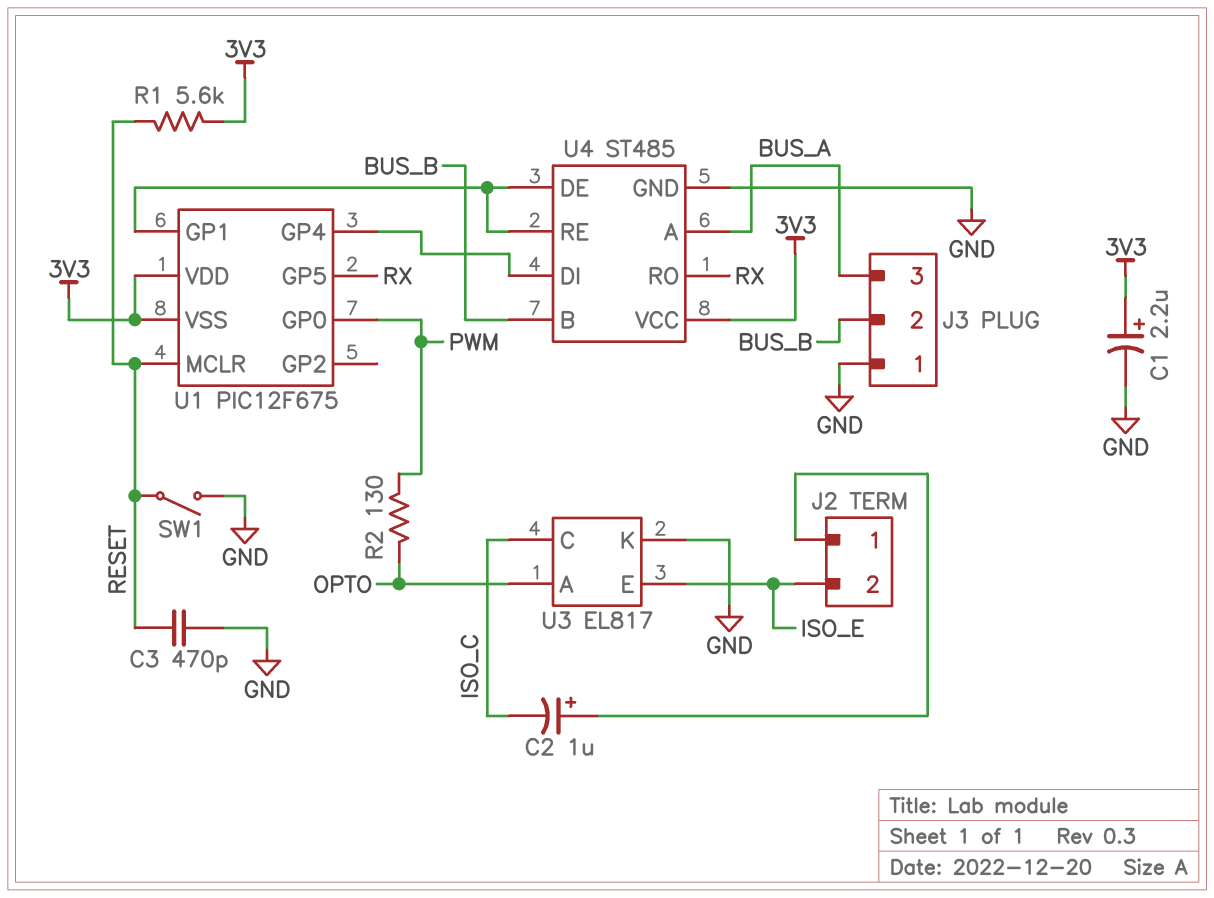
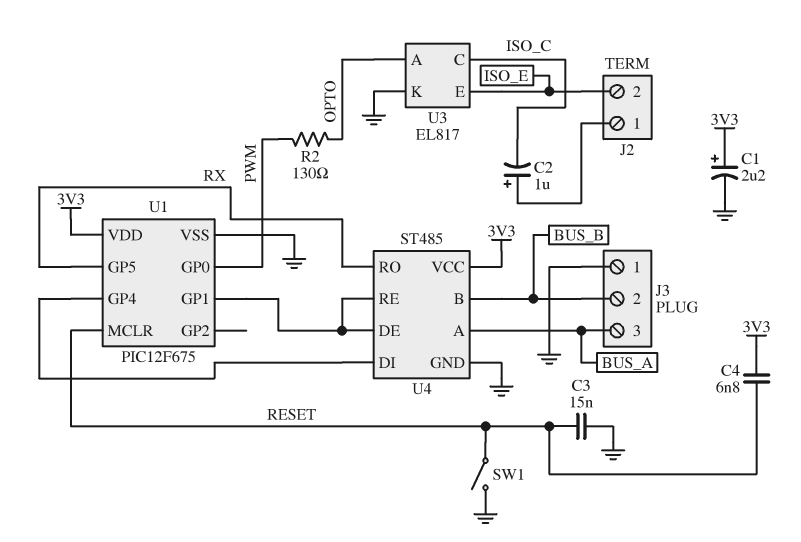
C3: 470pF (GND, RESET) -> 15nF (GND, RESET)
C4: none -> 6.8nF (3V3, RESET)
R1: 5.6k (3V3, RESET) -> none
U1 pin VSS: 3V3 -> GND

